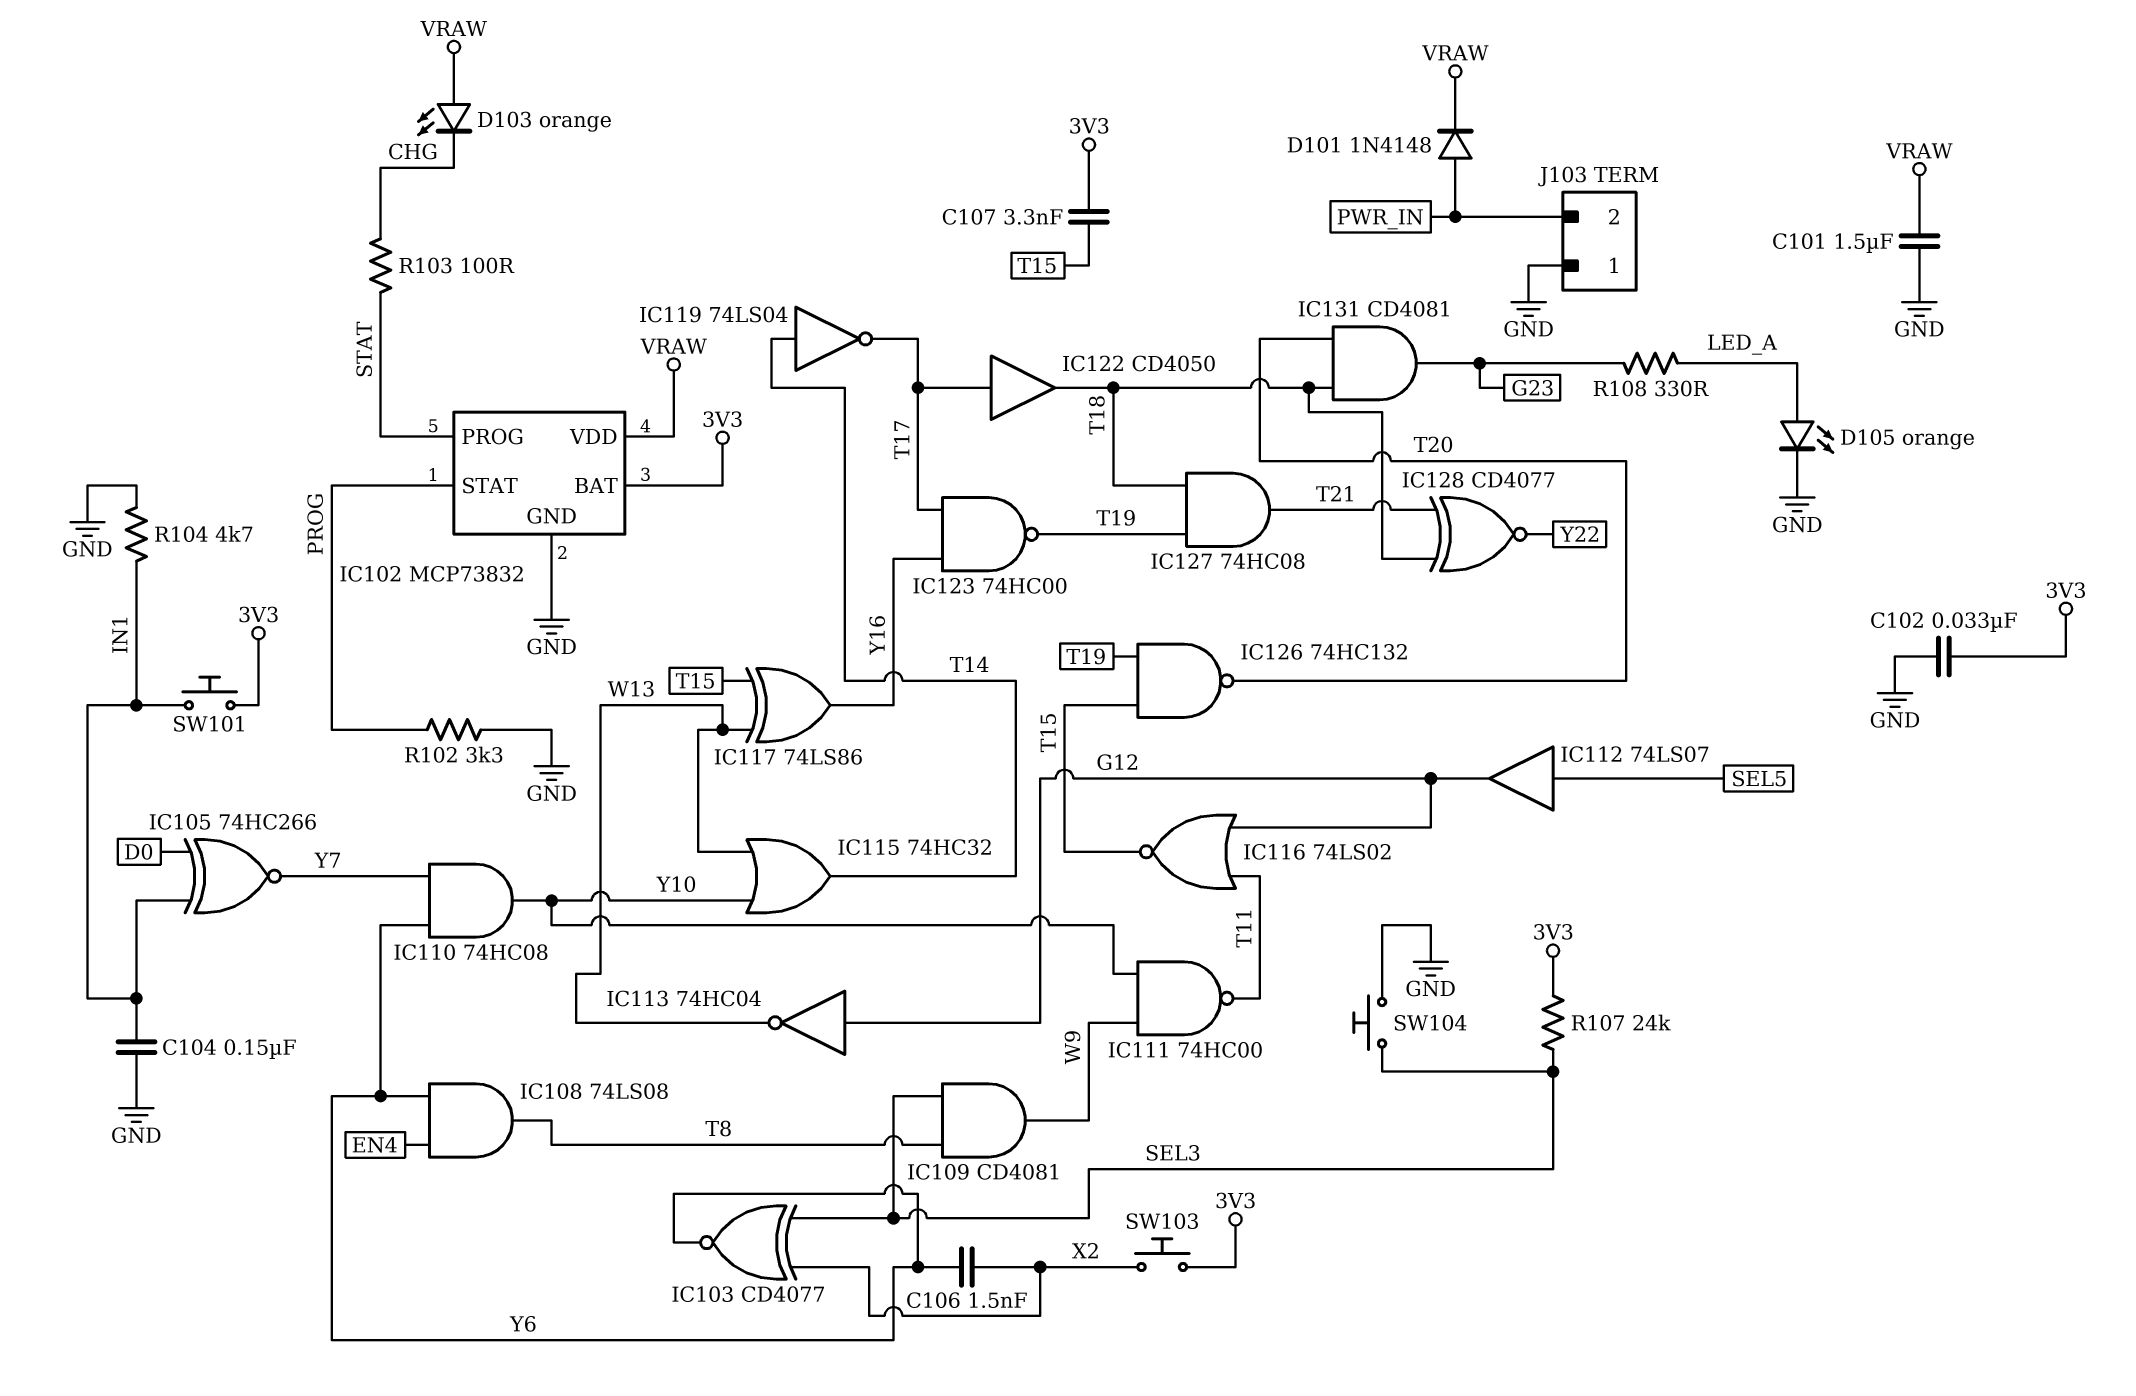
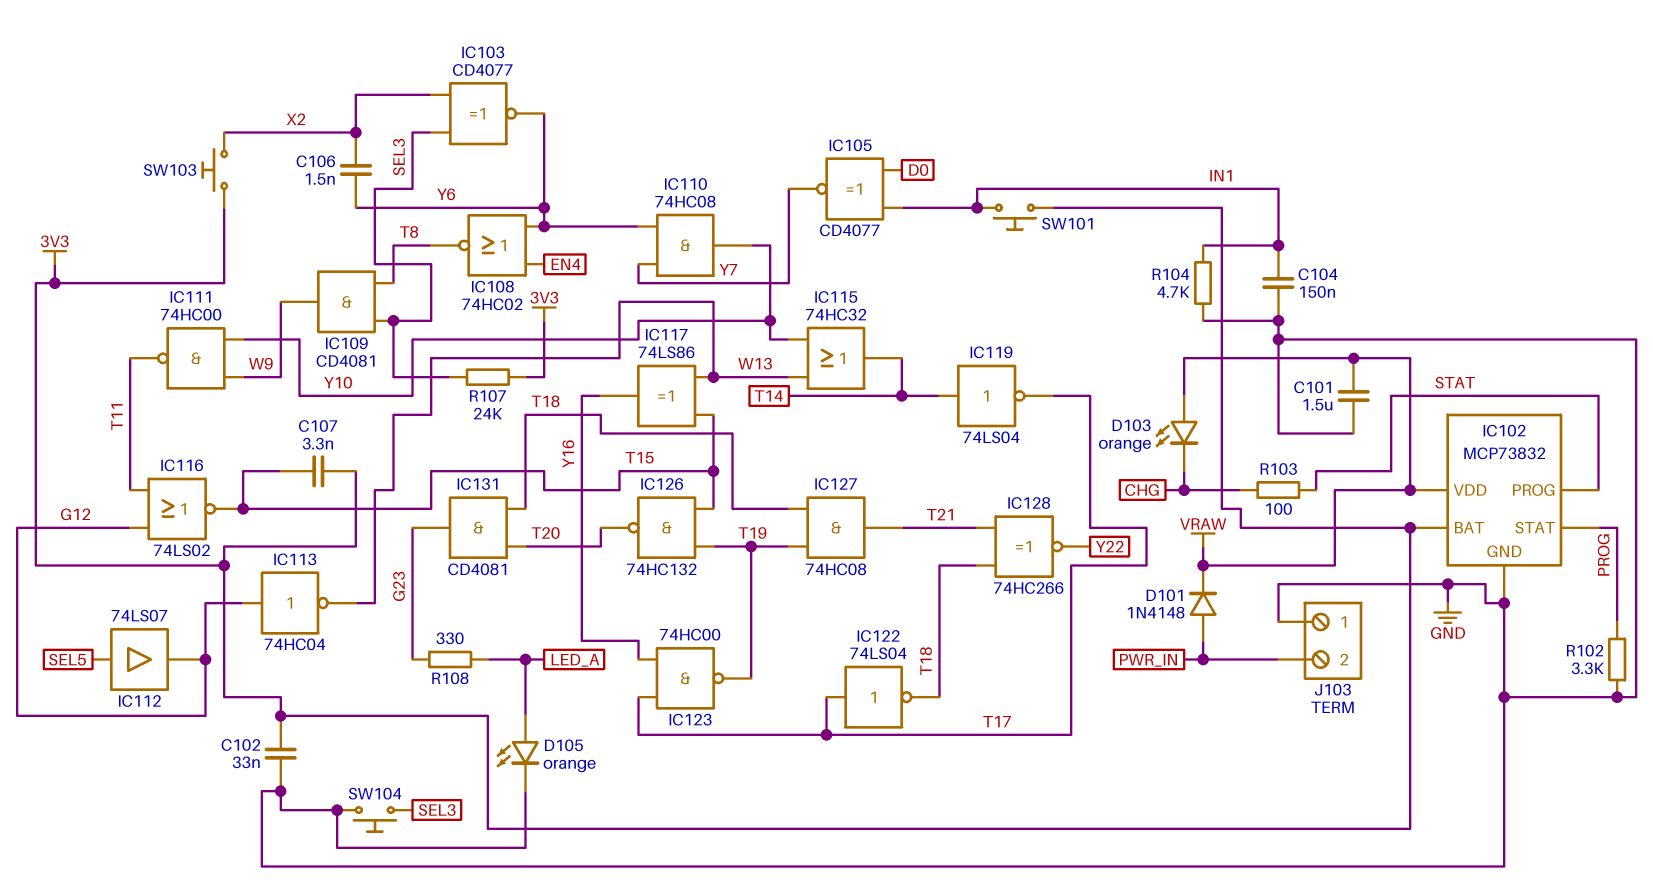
IC105: XNOR 74HC266 (in D0, in IN1, out Y7) -> XNOR CD4077 (in D0, in IN1, out Y7)
IC108: AND 74LS08 (in EN4, in Y6, out T8) -> NOR 74HC02 (in EN4, in Y6, out T8)
IC122: buffer CD4050 (in T17, out T18) -> NOT 74LS04 (in T17, out T18)
IC128: XNOR CD4077 (in T18, in T21, out Y22) -> XNOR 74HC266 (in T18, in T21, out Y22)

